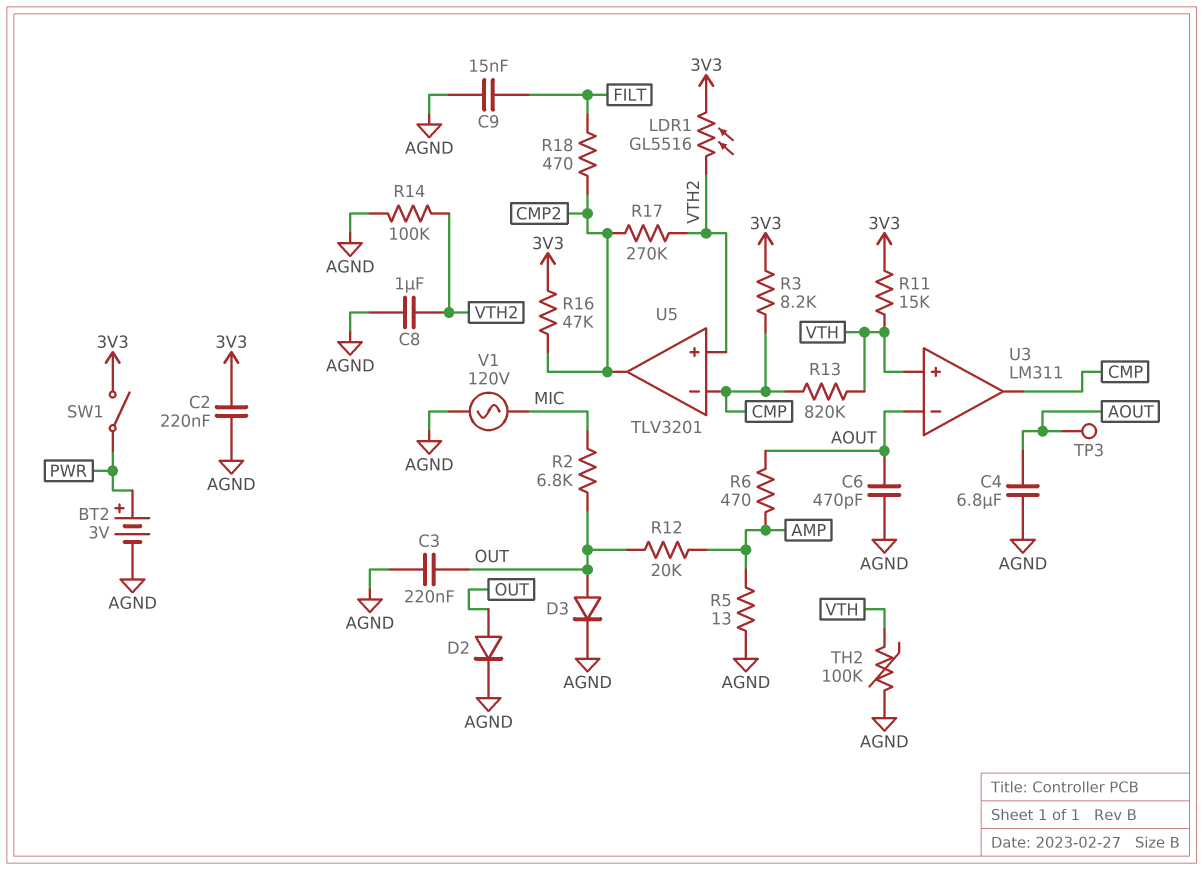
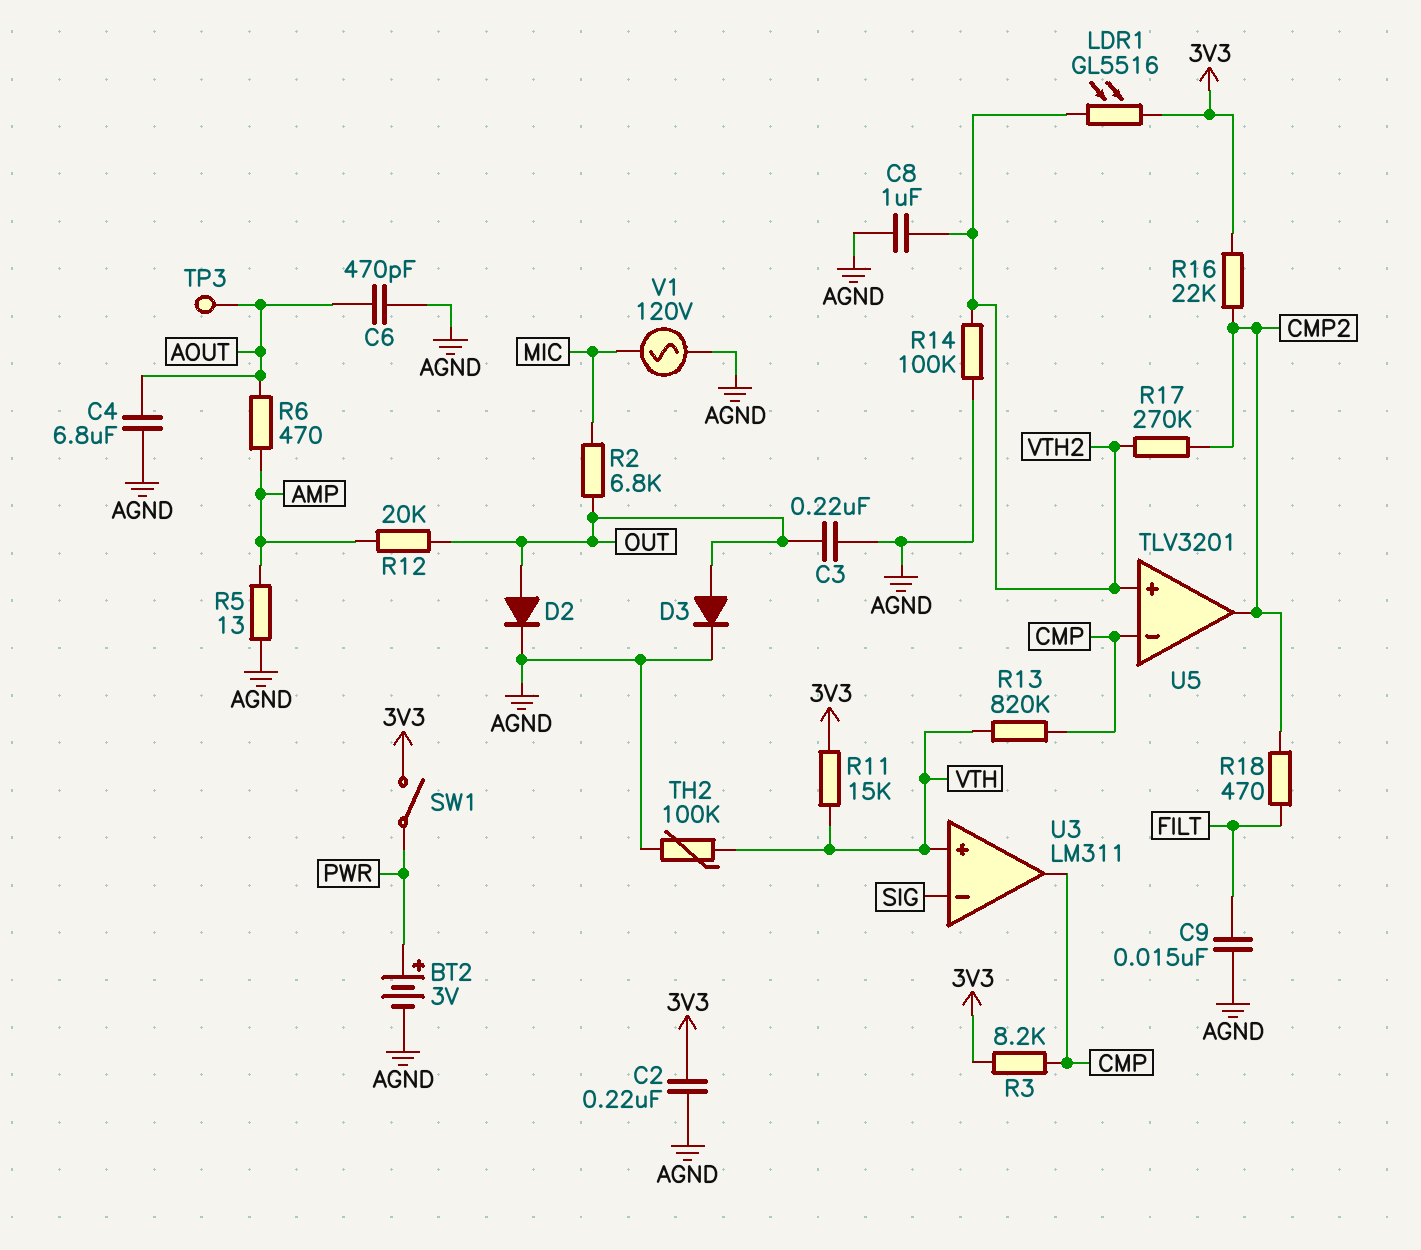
R16: 47k (3V3, CMP2) -> 22k (3V3, CMP2)
U3 pin in-: AOUT -> SIG

